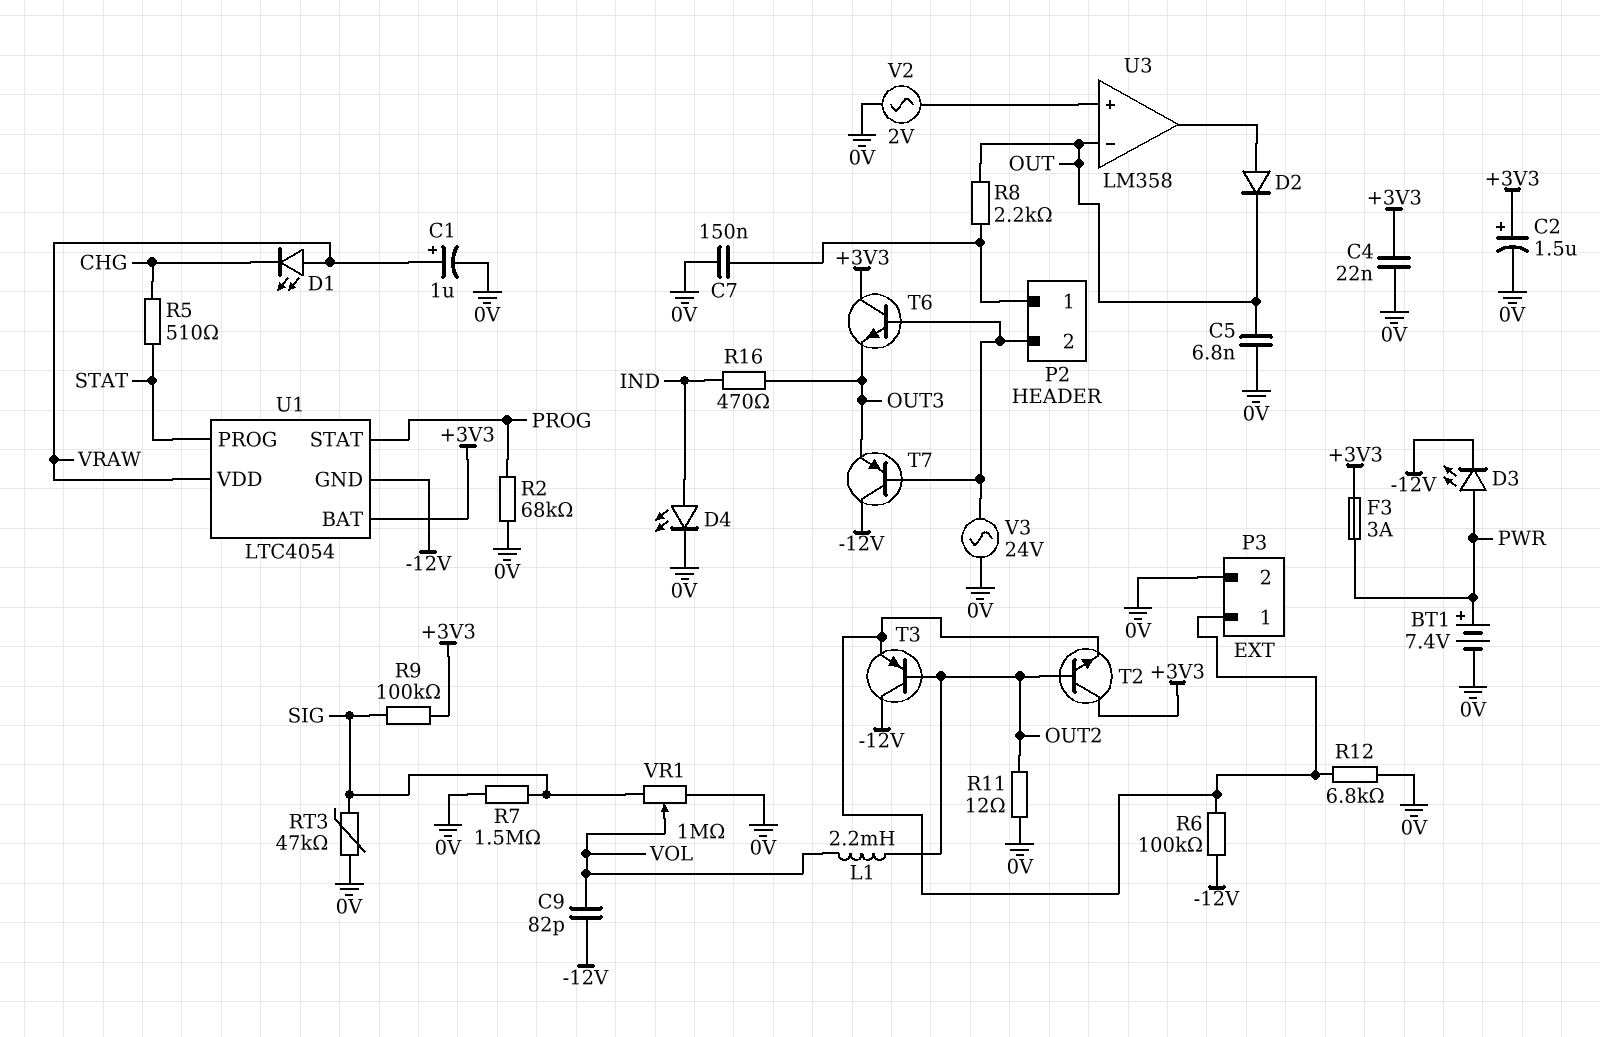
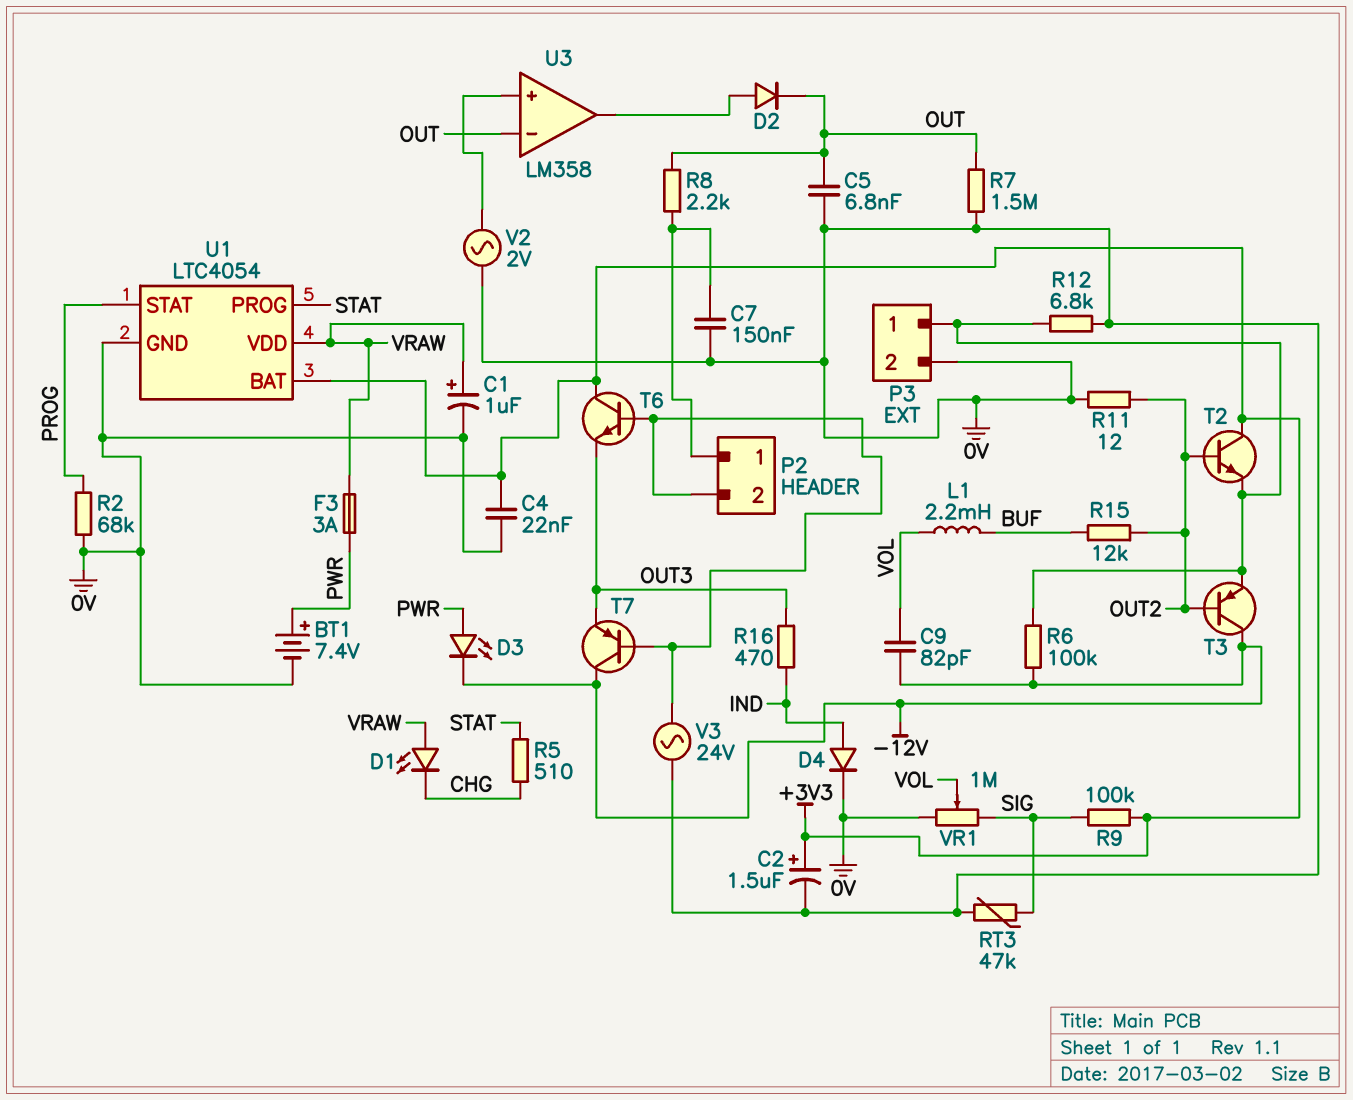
D4: LED (A IND, K 0V) -> diode (A IND, K 0V)
F3: 3A (+3V3, PWR) -> 3A (PWR, VRAW)
L1: 2.2mH (OUT2, VOL) -> 2.2mH (BUF, VOL)
R7: 1.5M (0V, SIG) -> 1.5M (0V, OUT)
R15: none -> 12k (BUF, OUT2)
U1 pin GND: -12V -> 0V

